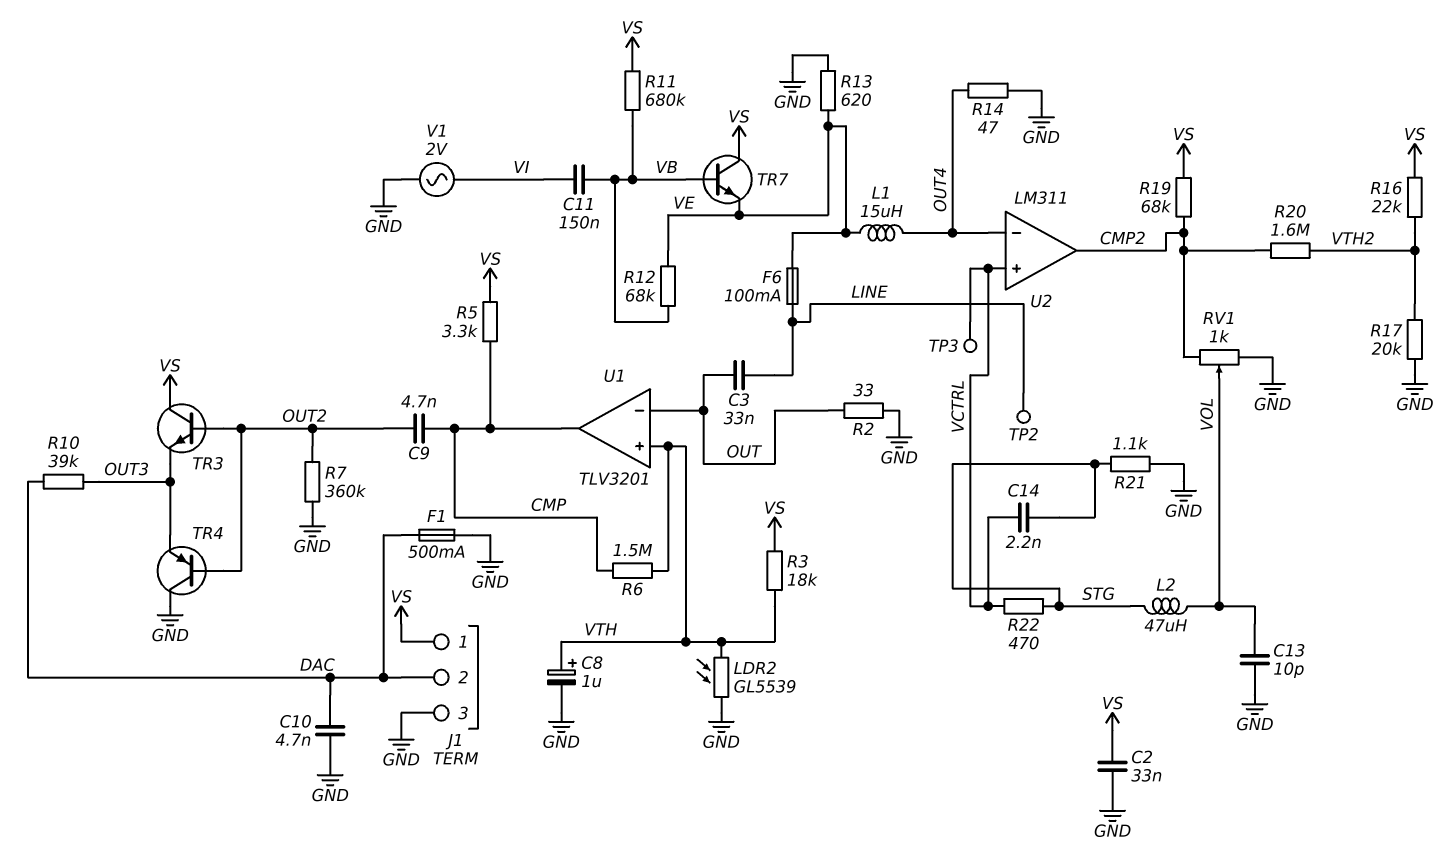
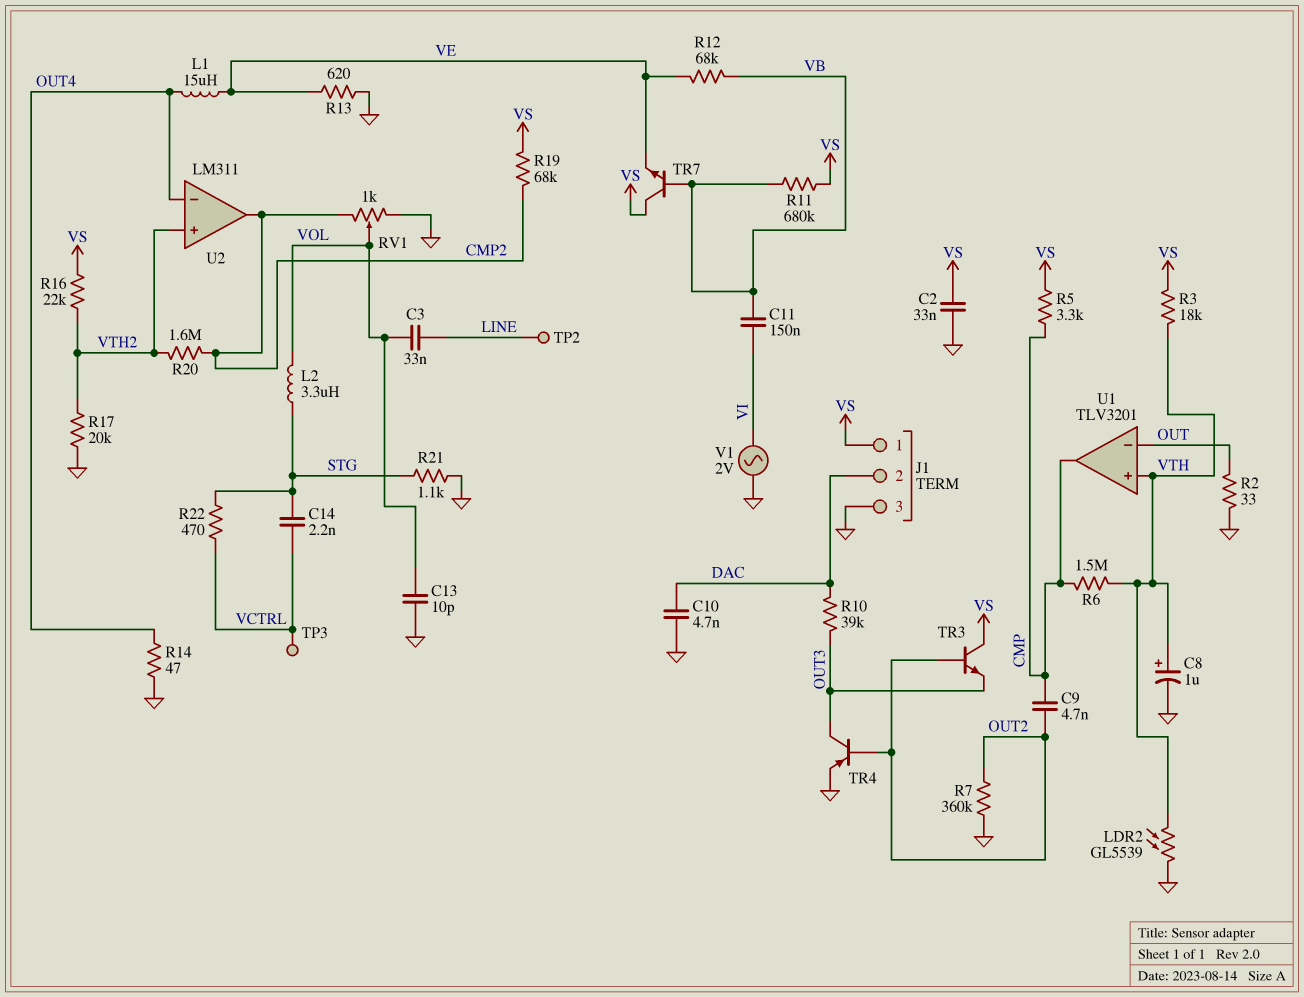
C3: 33nF (LINE, OUT) -> 33nF (LINE, VOL)
F1: 500mA (DAC, GND) -> none
F6: 100mA (LINE, VE) -> none
L2: 47uH (STG, VOL) -> 3.3uH (STG, VOL)
TR4: PNP (B OUT2, C GND, E OUT3) -> PNP (B OUT2, C OUT3, E GND)
U2 pin in+: VCTRL -> VTH2

